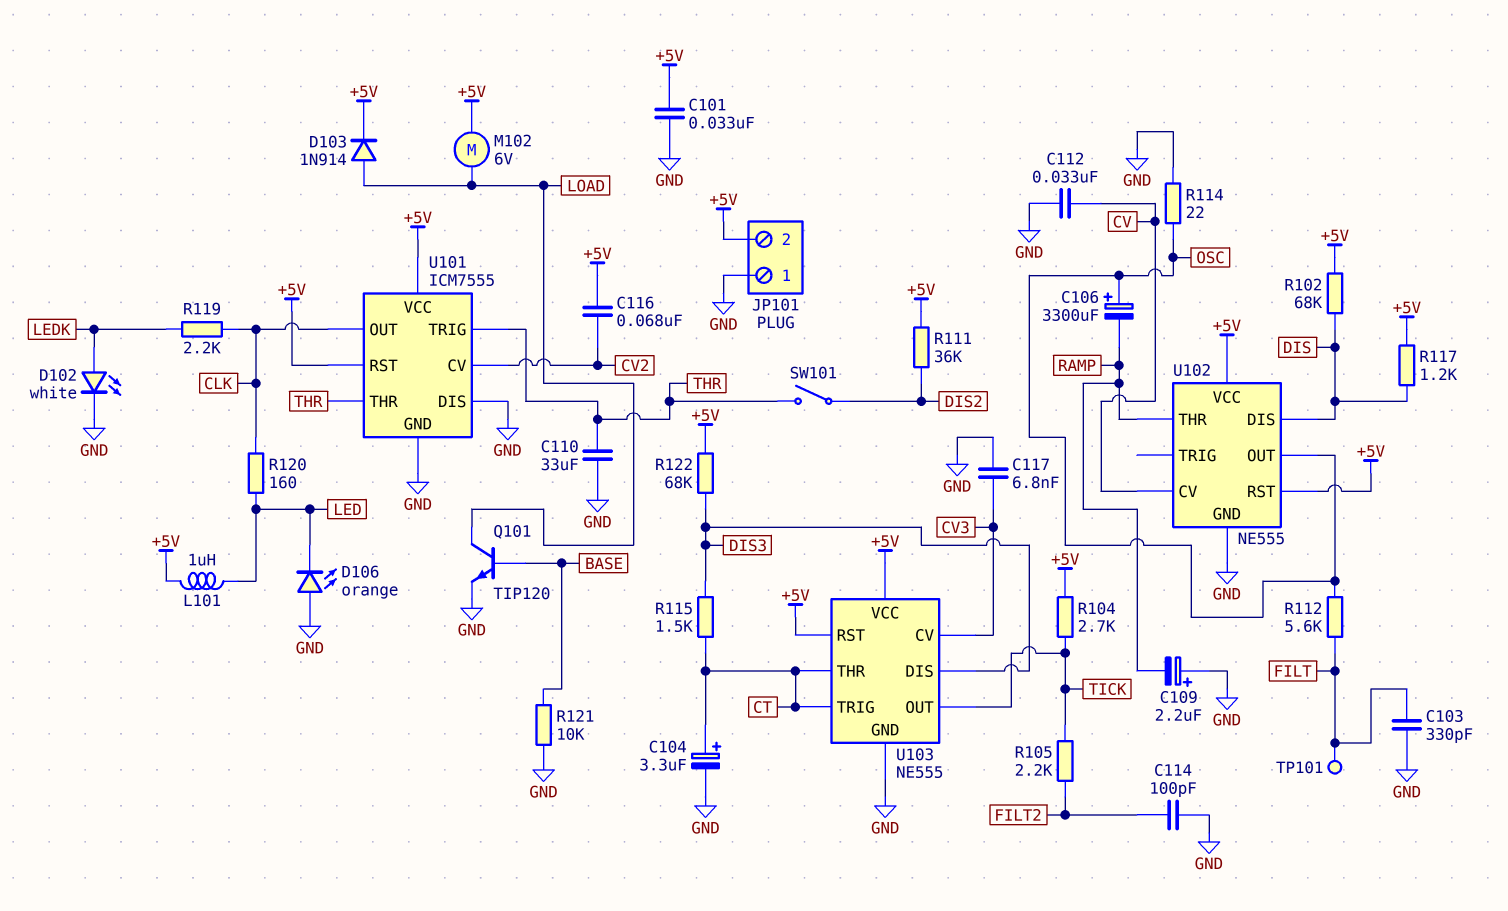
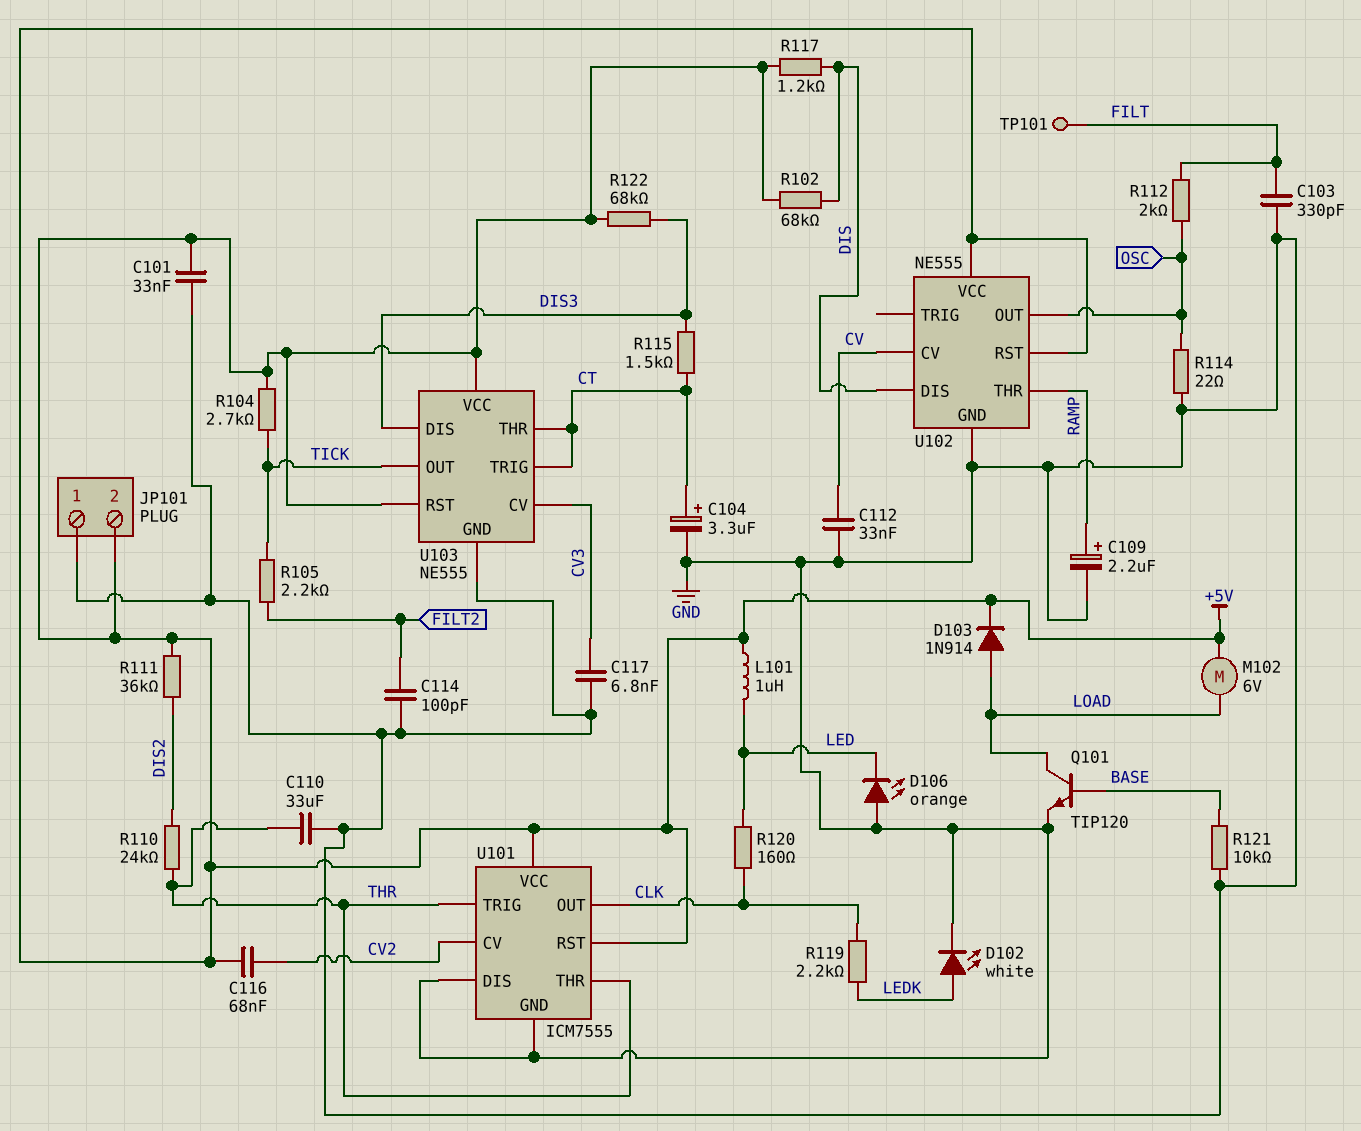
C106: 3300uF (plus OSC, minus RAMP) -> none
C109: 2.2uF (plus GND, minus RAMP) -> 2.2uF (plus RAMP, minus GND)
R110: none -> 24k (DIS2, THR)
R112: 5.6k (FILT, OSC) -> 2k (FILT, OSC)
SW101: switch (DIS2, THR) -> none

